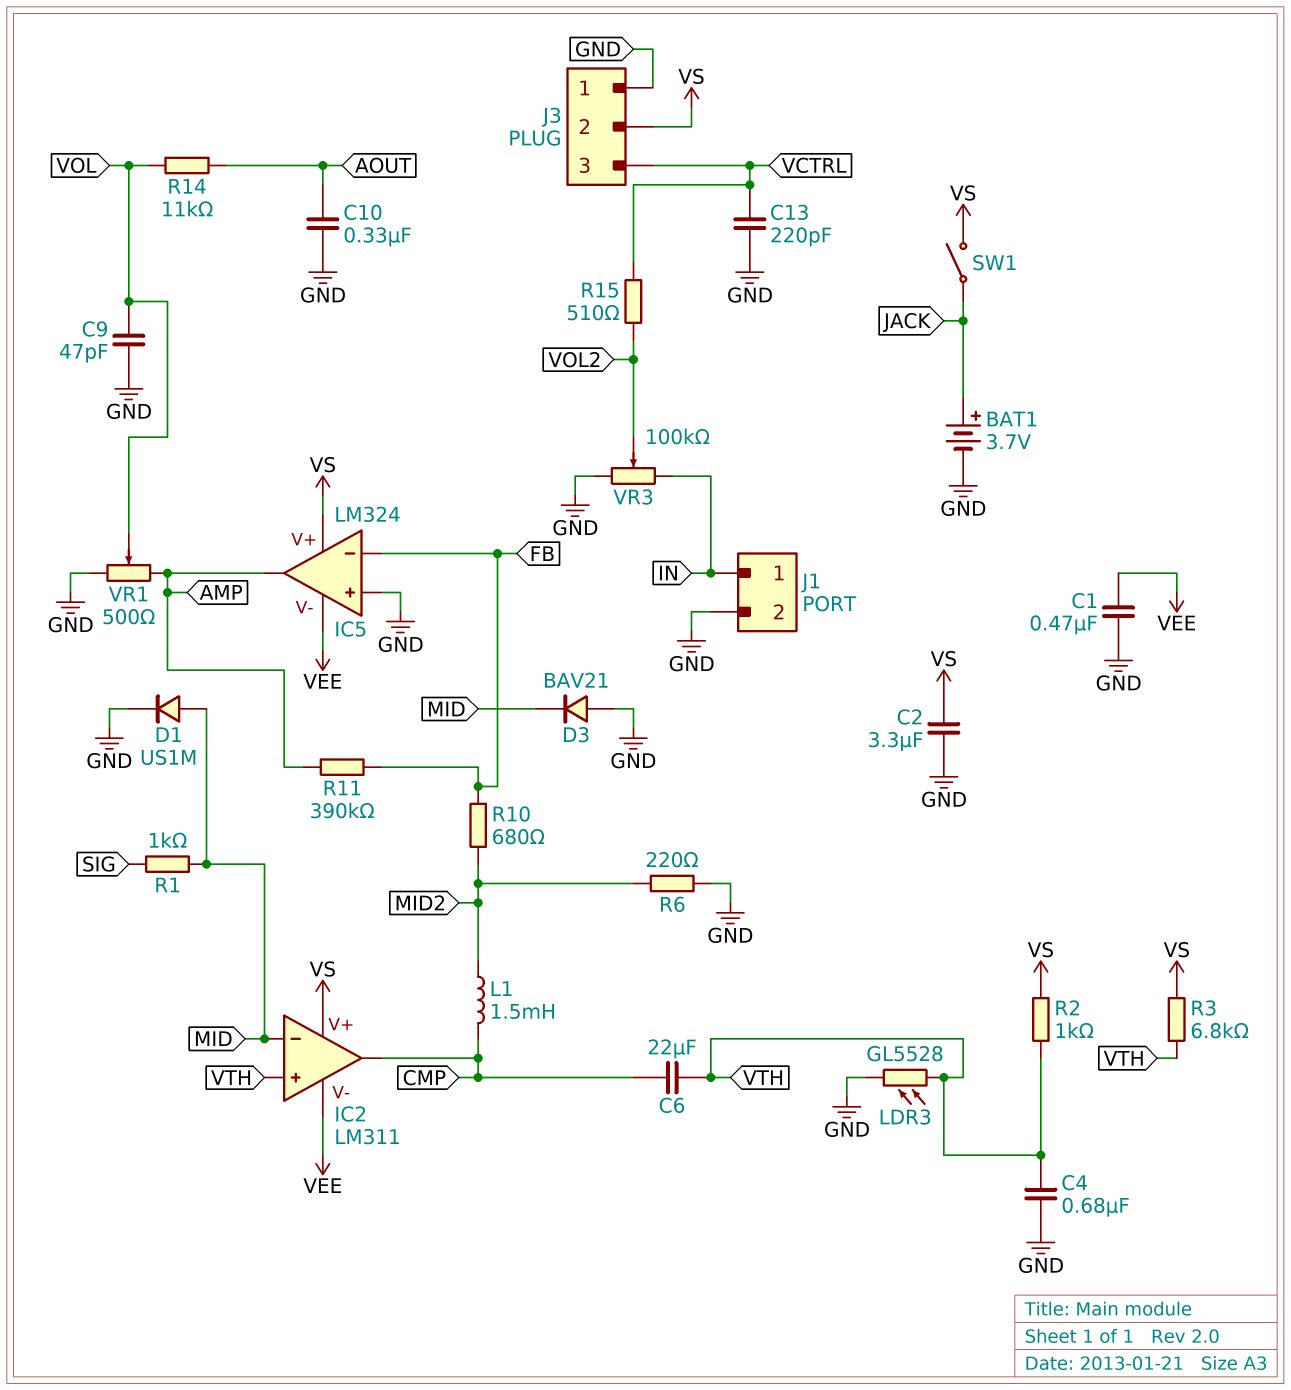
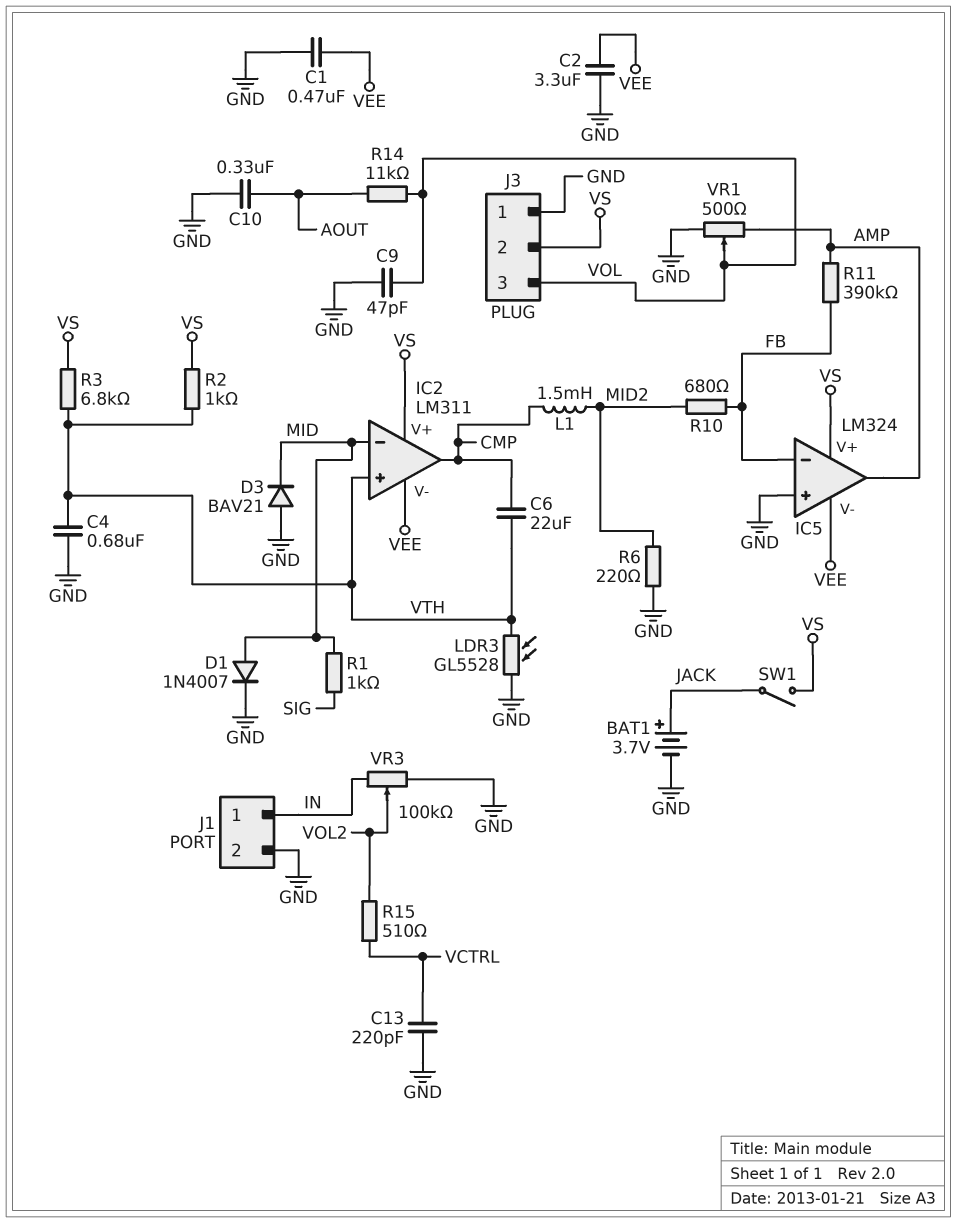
C2: 3.3uF (GND, VS) -> 3.3uF (GND, VEE)
D1: diode US1M (A MID, K GND) -> diode 1N4007 (A MID, K GND)
J3 pin 3: VCTRL -> VOL

